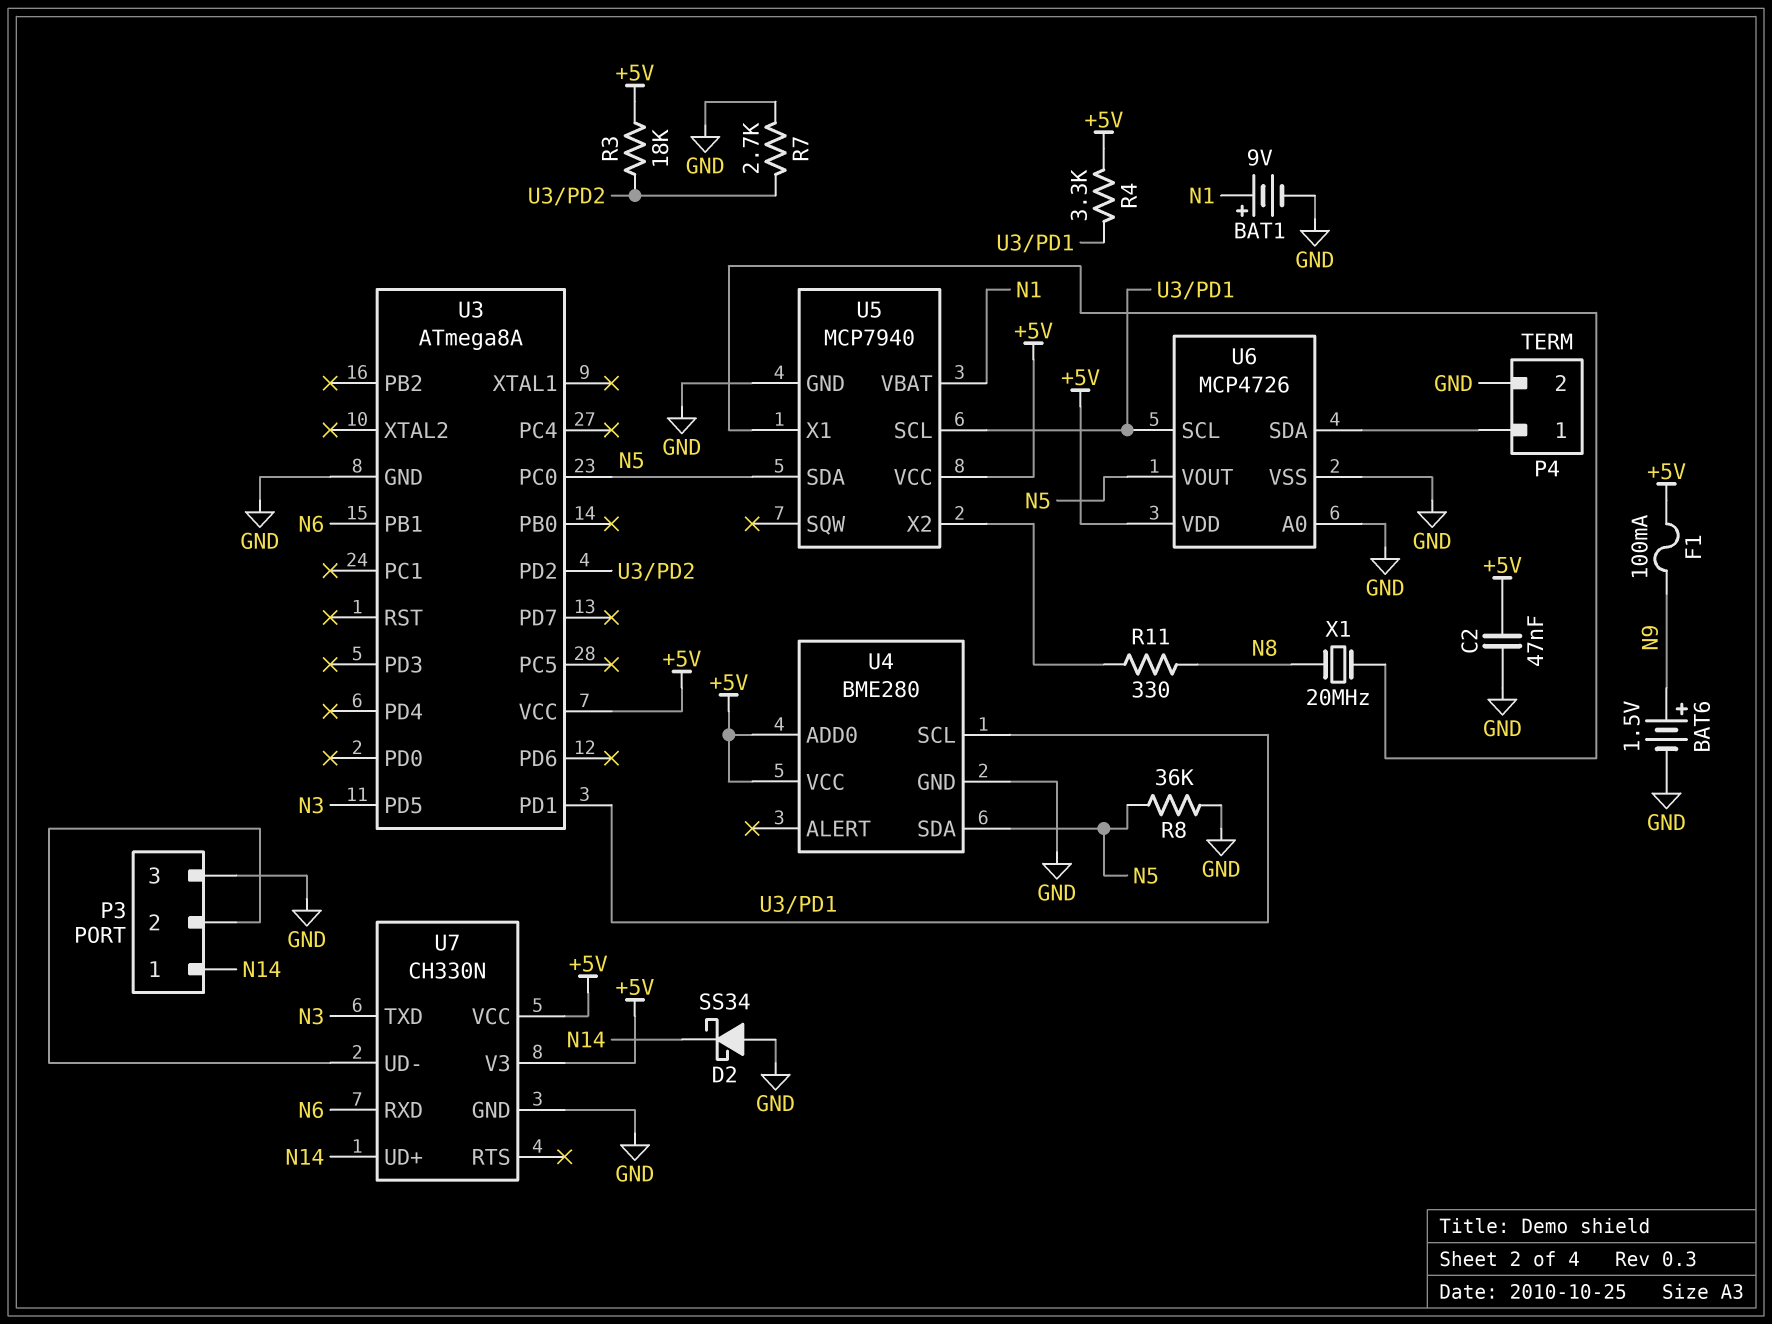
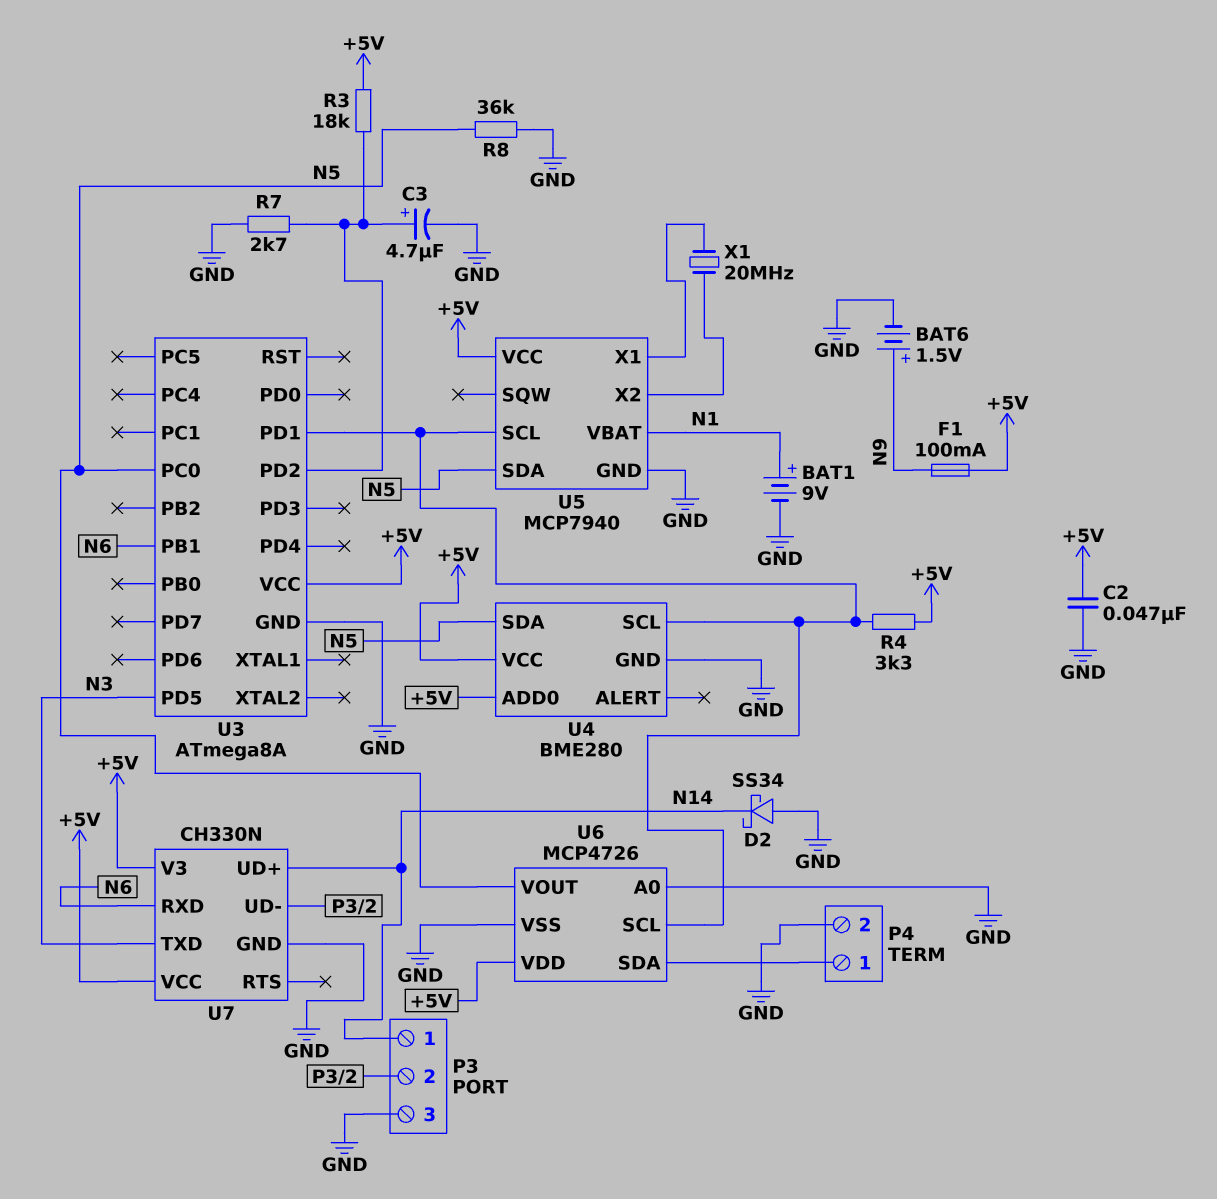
C3: none -> 4.7uF (plus U3/PD2, minus GND)
R11: 330 (N8, U5/X2) -> none
X1: 20MHz (N8, U5/X1) -> 20MHz (U5/X1, U5/X2)

